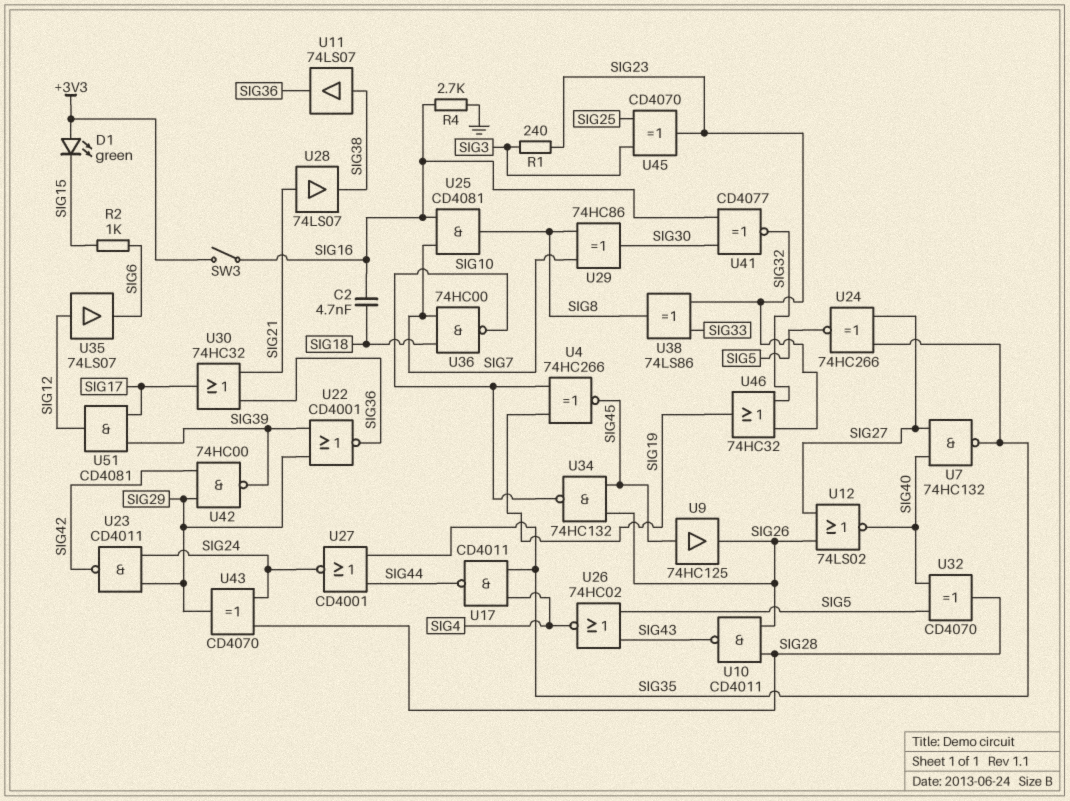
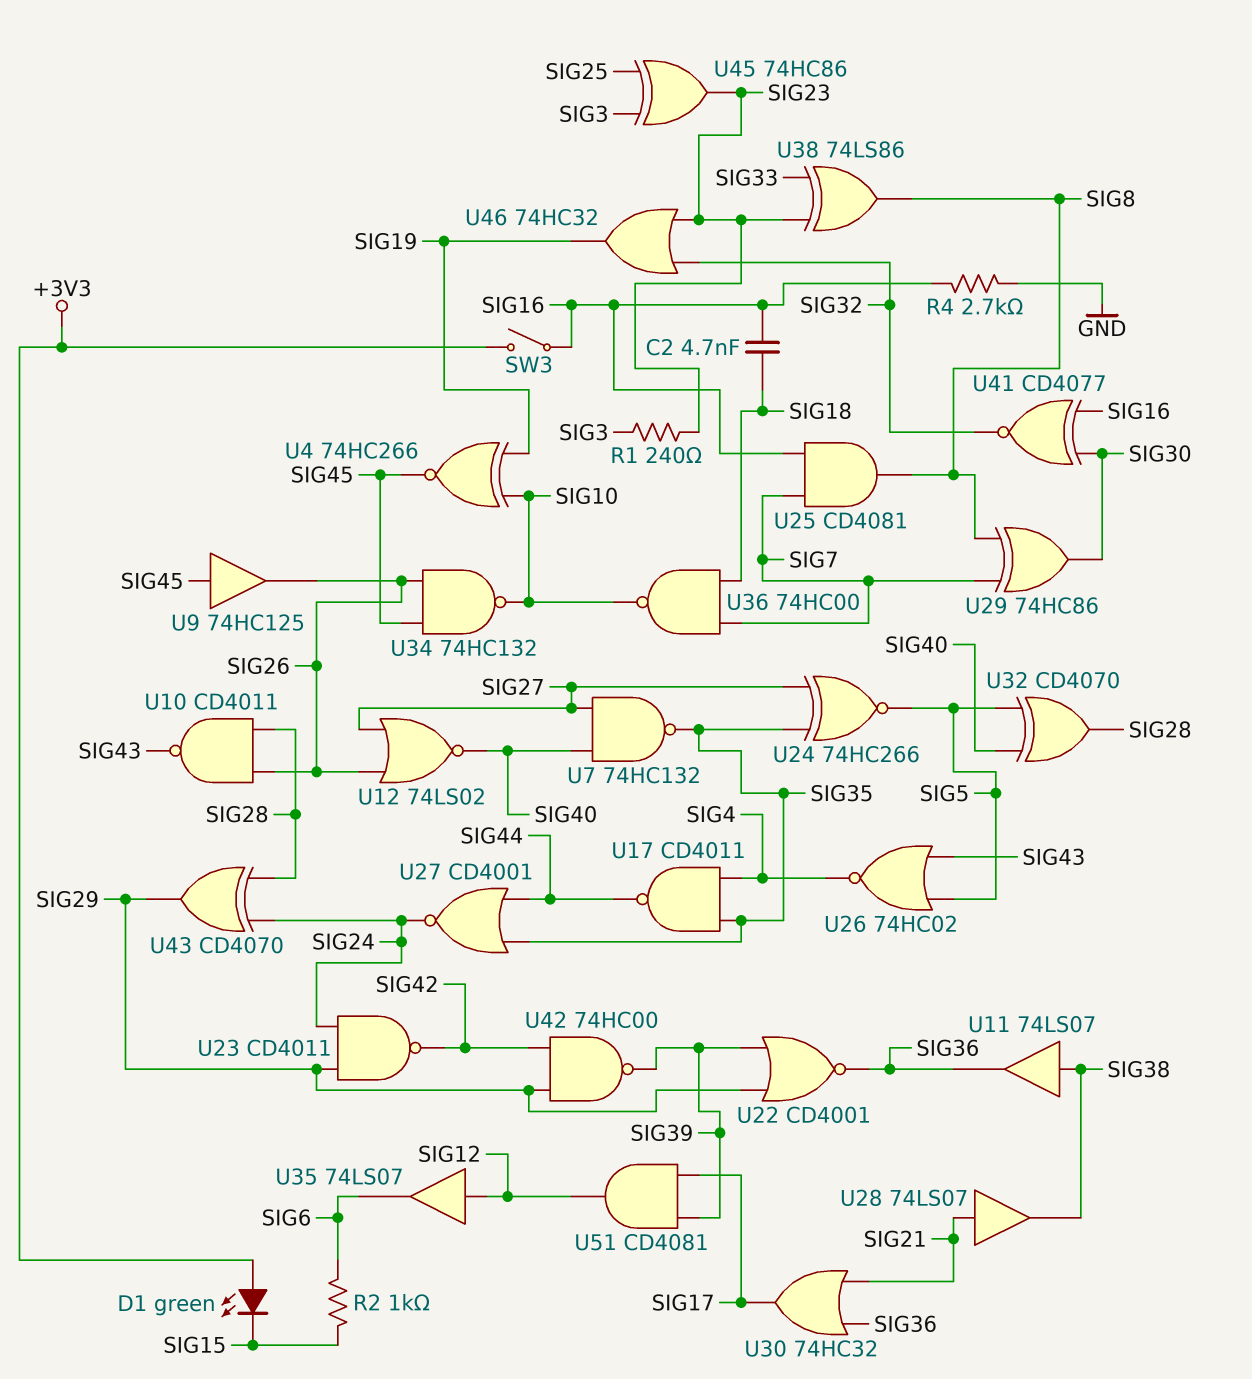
U45: XOR CD4070 (in SIG3, in SIG25, out SIG23) -> XOR 74HC86 (in SIG3, in SIG25, out SIG23)

